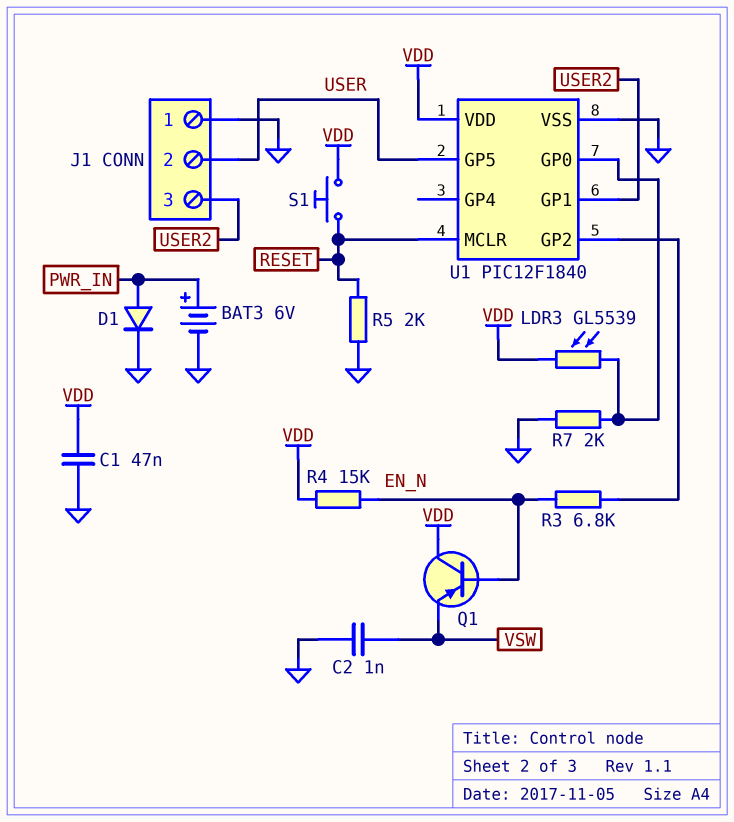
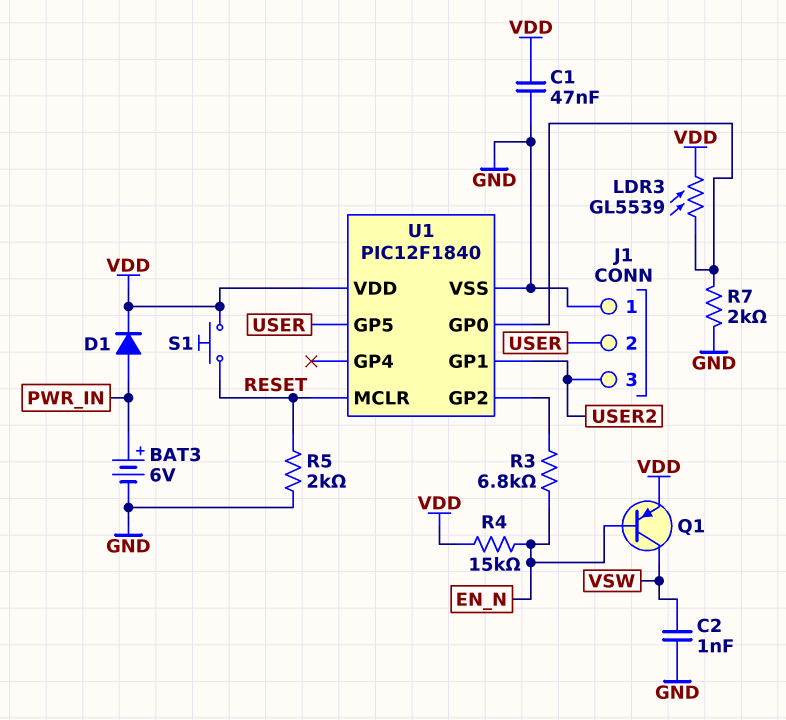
D1: diode (A PWR_IN, K GND) -> diode (A PWR_IN, K VDD)
Q1: PNP (B EN_N, C VDD, E VSW) -> PNP (B EN_N, C VSW, E VDD)

